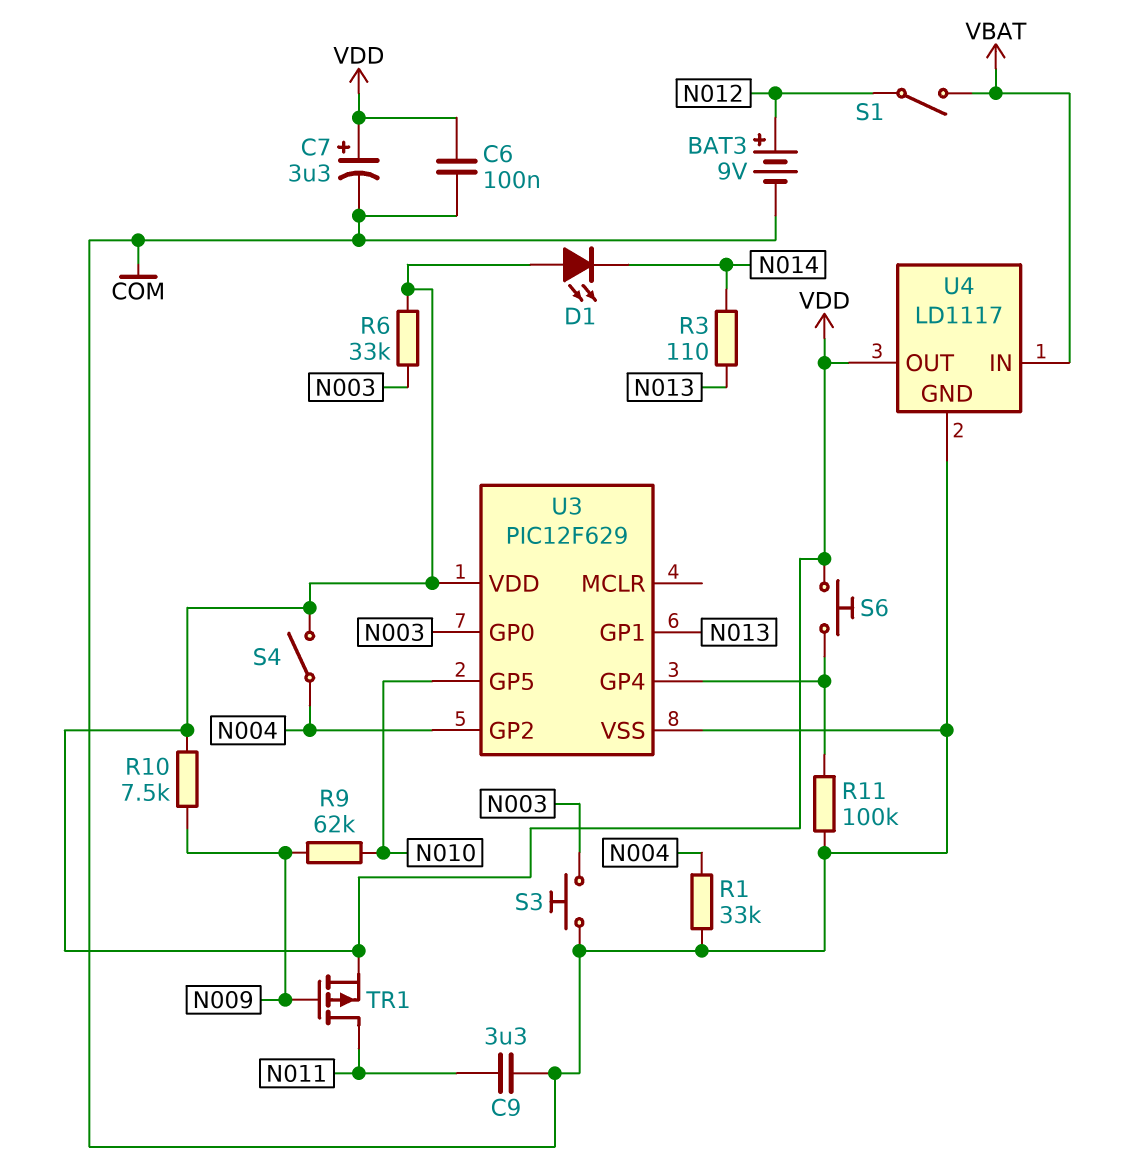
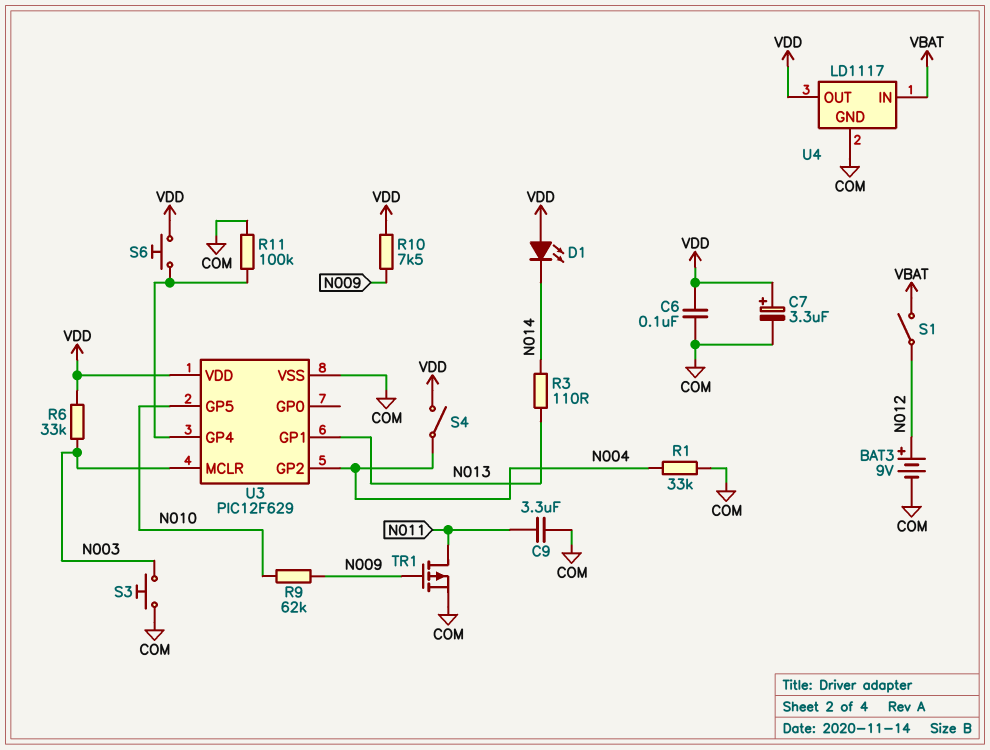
TR1: PMOS (G N009, D N011, S VDD) -> PMOS (G N009, D N011, S COM)
U3 pin GP0: N003 -> none
U3 pin MCLR: none -> N003

